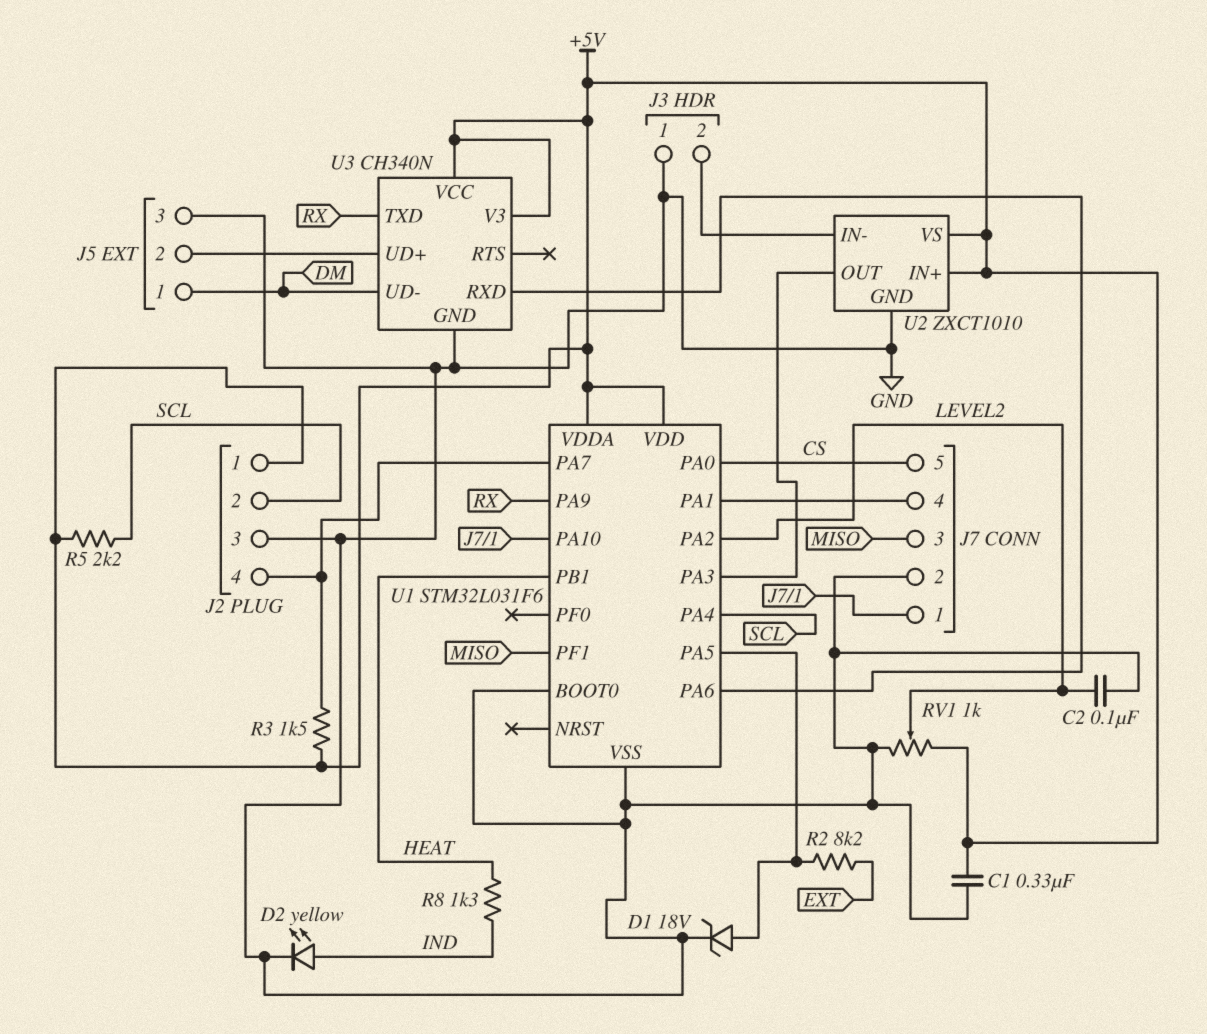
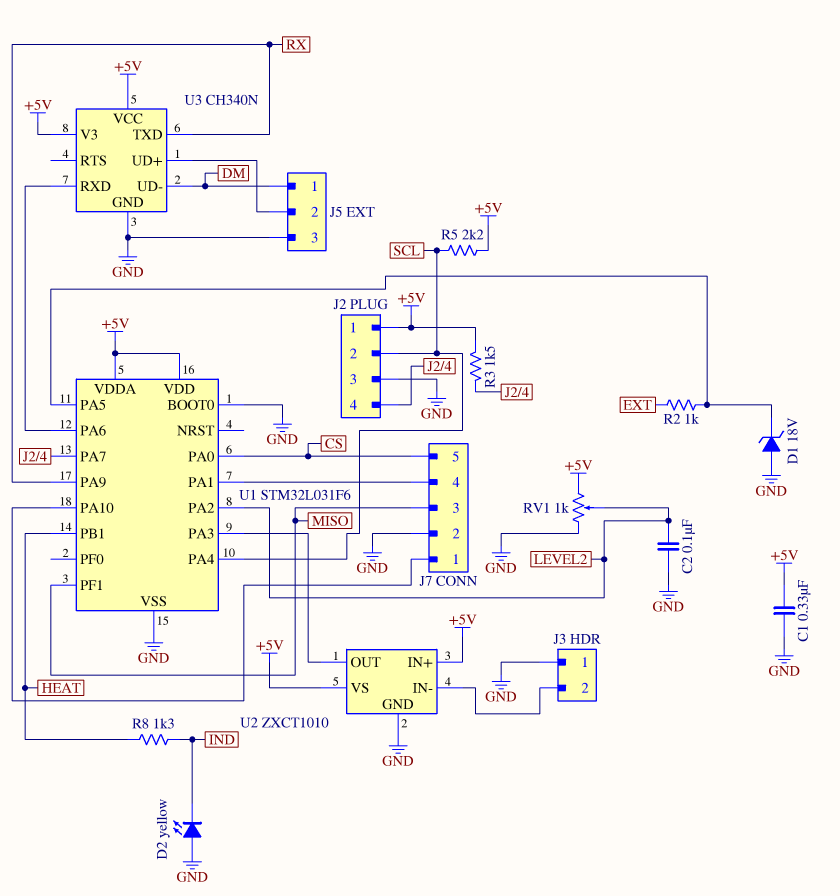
D1: zener 18V (A U1/PA5, K GND) -> zener 18V (A GND, K U1/PA5)
D2: LED yellow (A IND, K GND) -> LED yellow (A GND, K IND)
R2: 8.2k (EXT, U1/PA5) -> 1k (EXT, U1/PA5)

